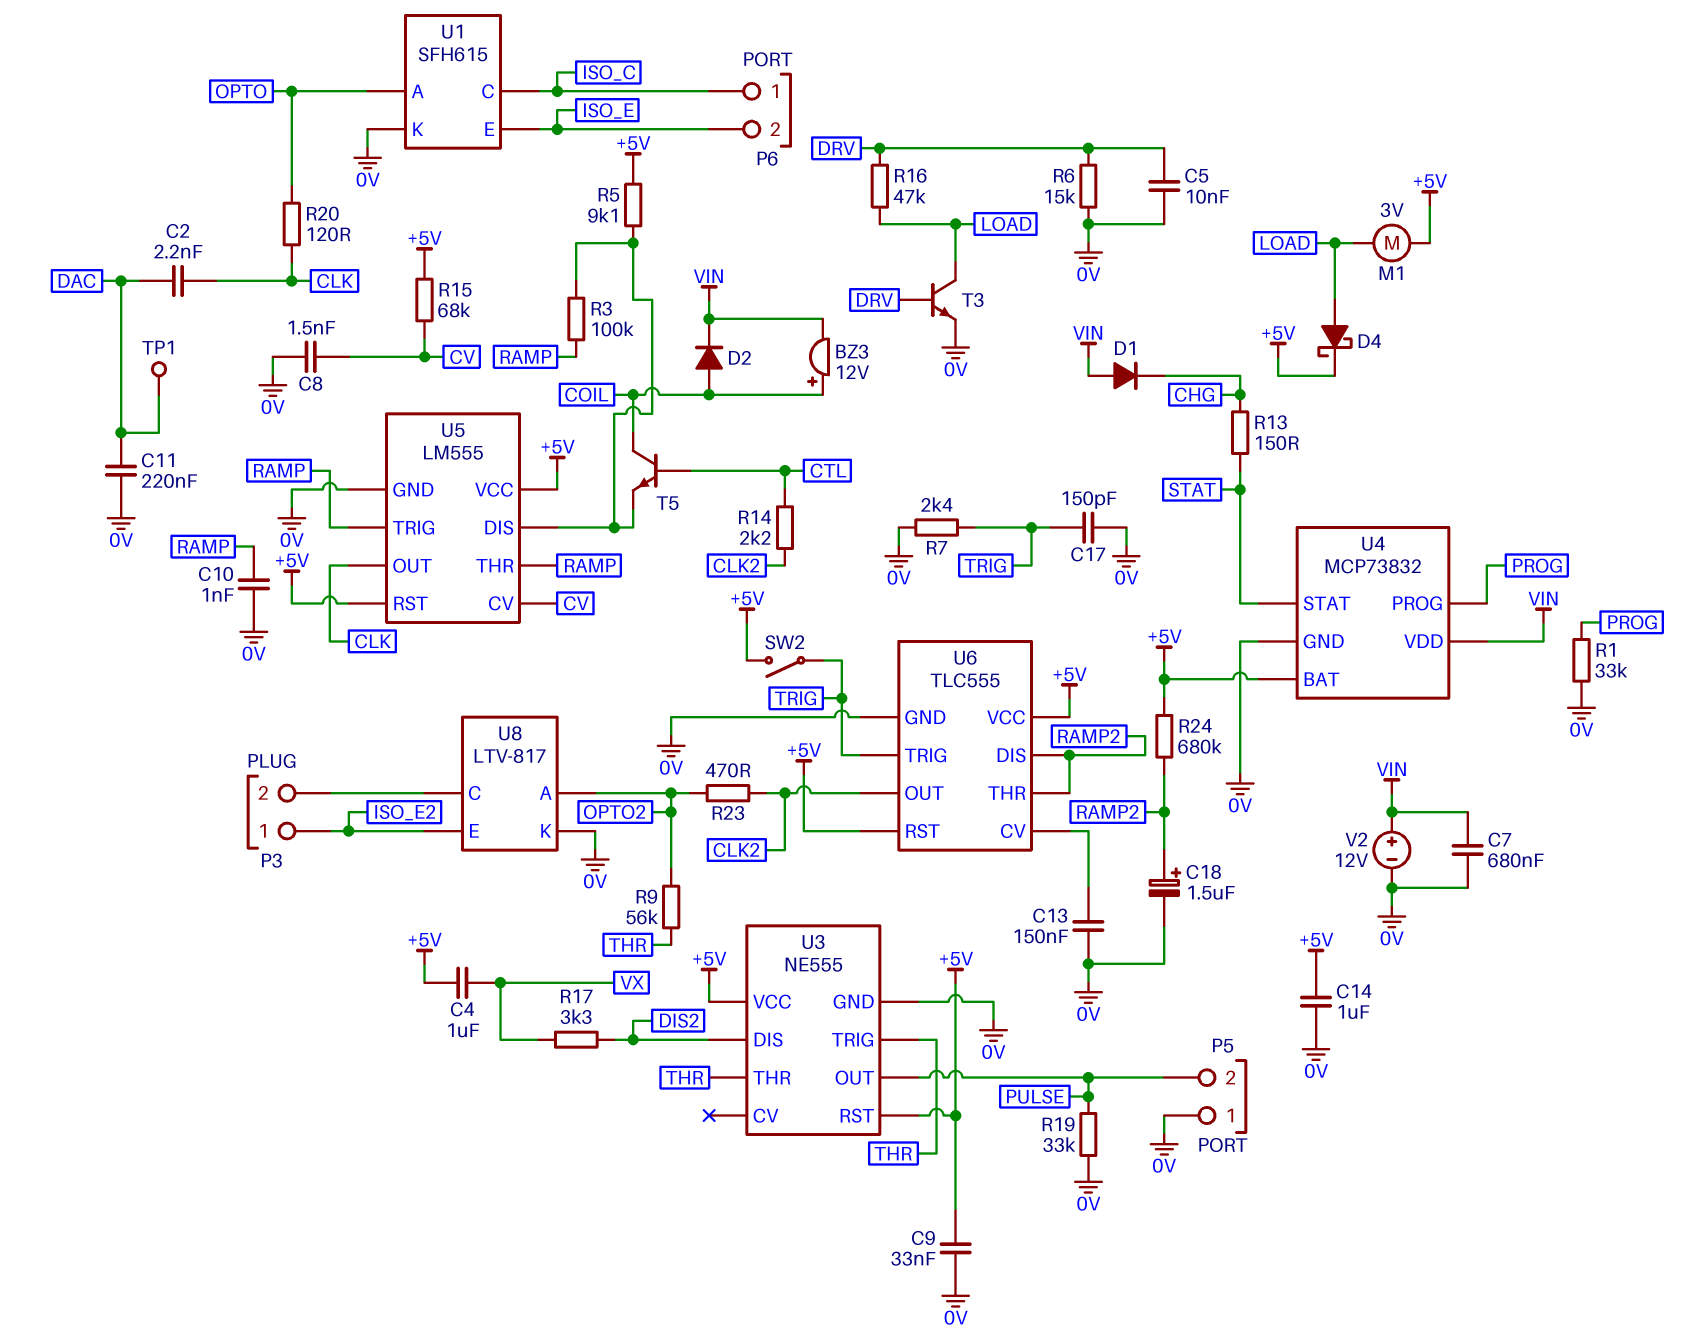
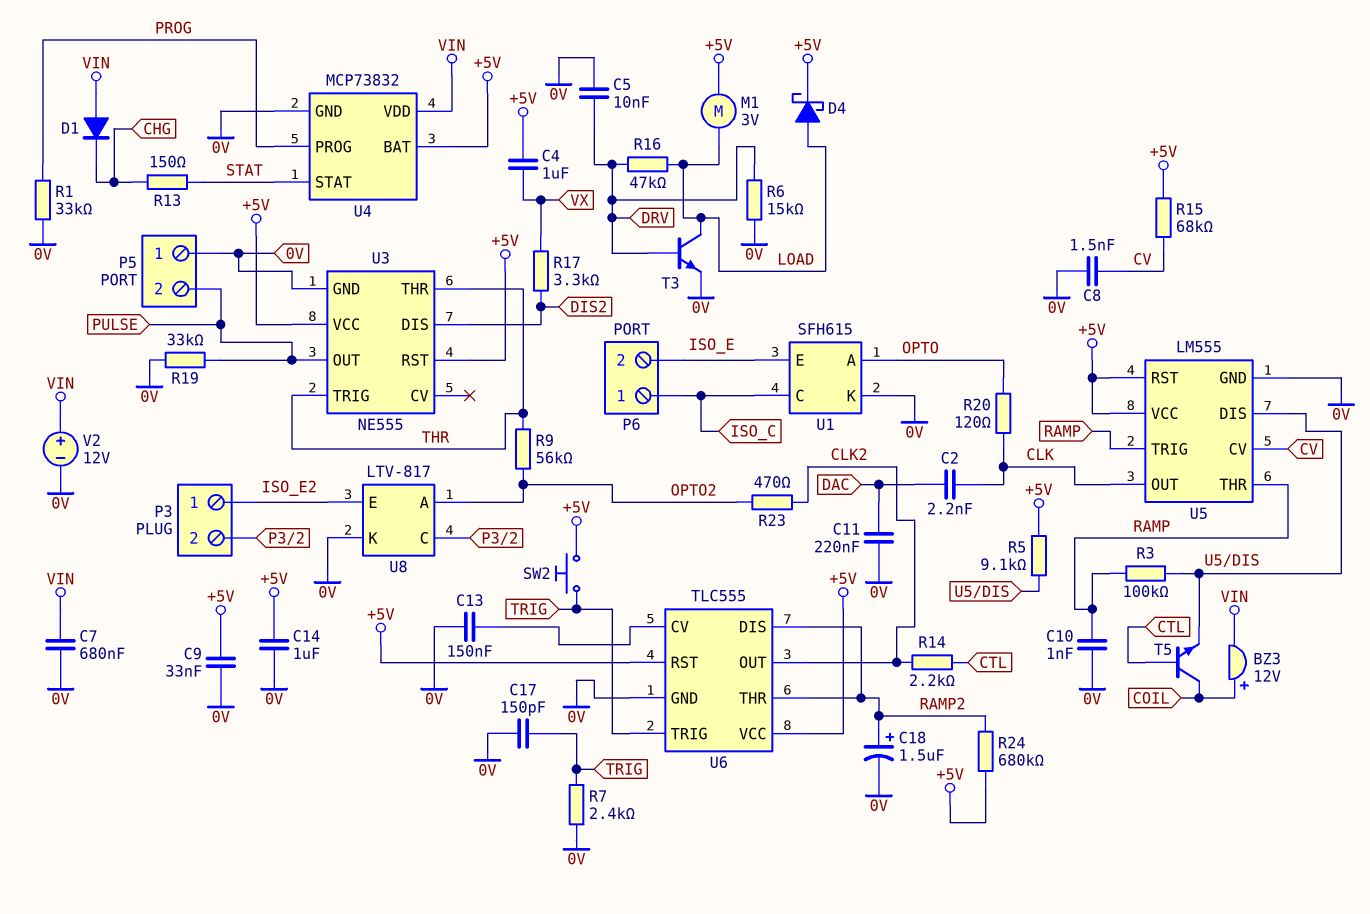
D2: diode (A COIL, K VIN) -> none
SW2: switch (+5V, TRIG) -> button (+5V, TRIG)
TP1: test point (DAC) -> none

